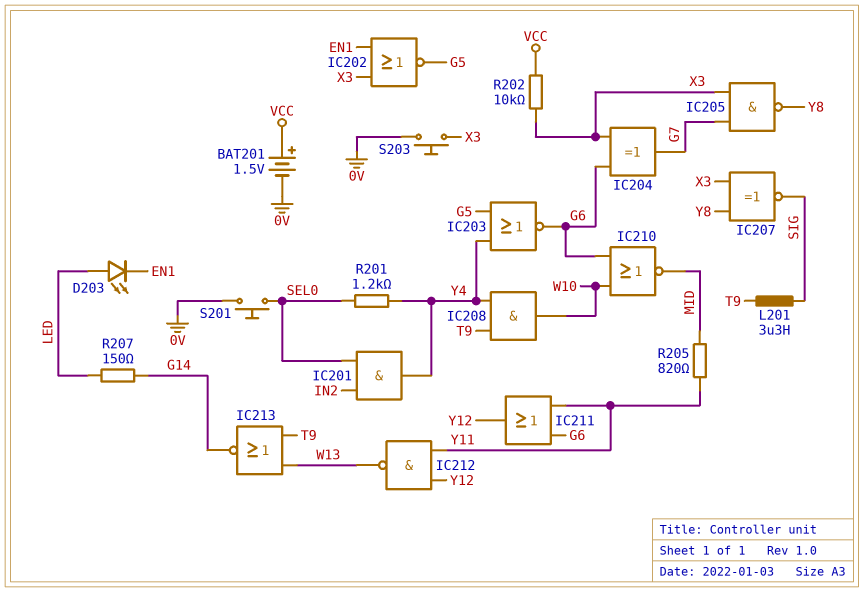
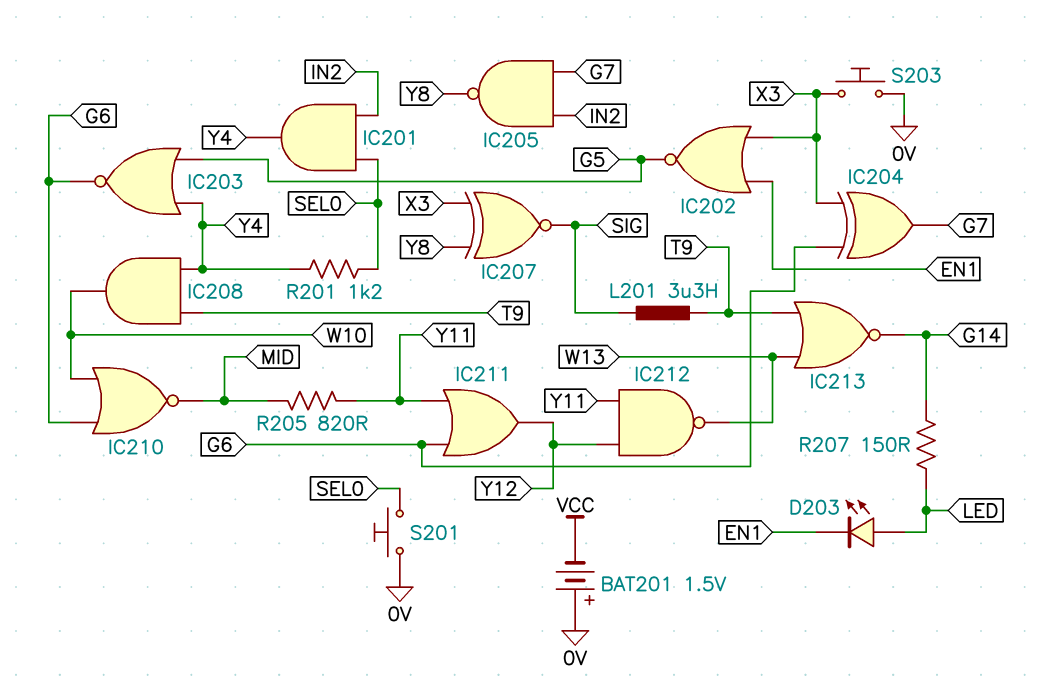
BAT201: 1.5V (plus VCC, minus 0V) -> 1.5V (plus 0V, minus VCC)
IC205: NAND (in G7, in X3, out Y8) -> NAND (in G7, in IN2, out Y8)
R202: 10k (VCC, X3) -> none

